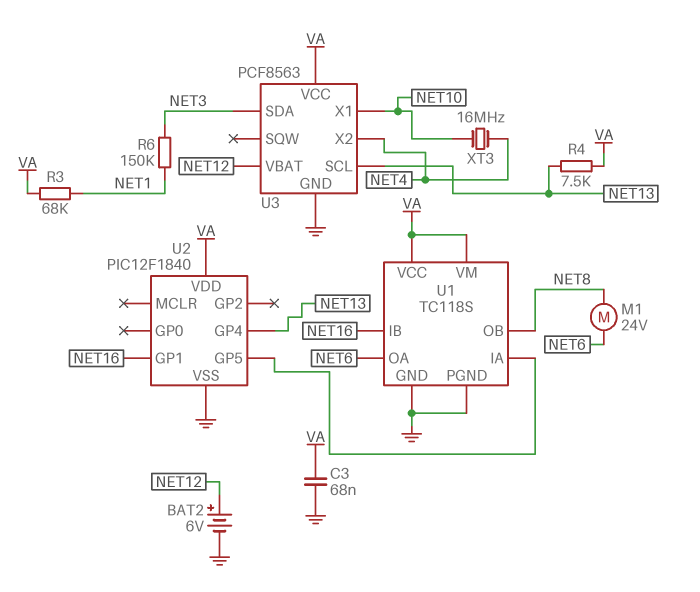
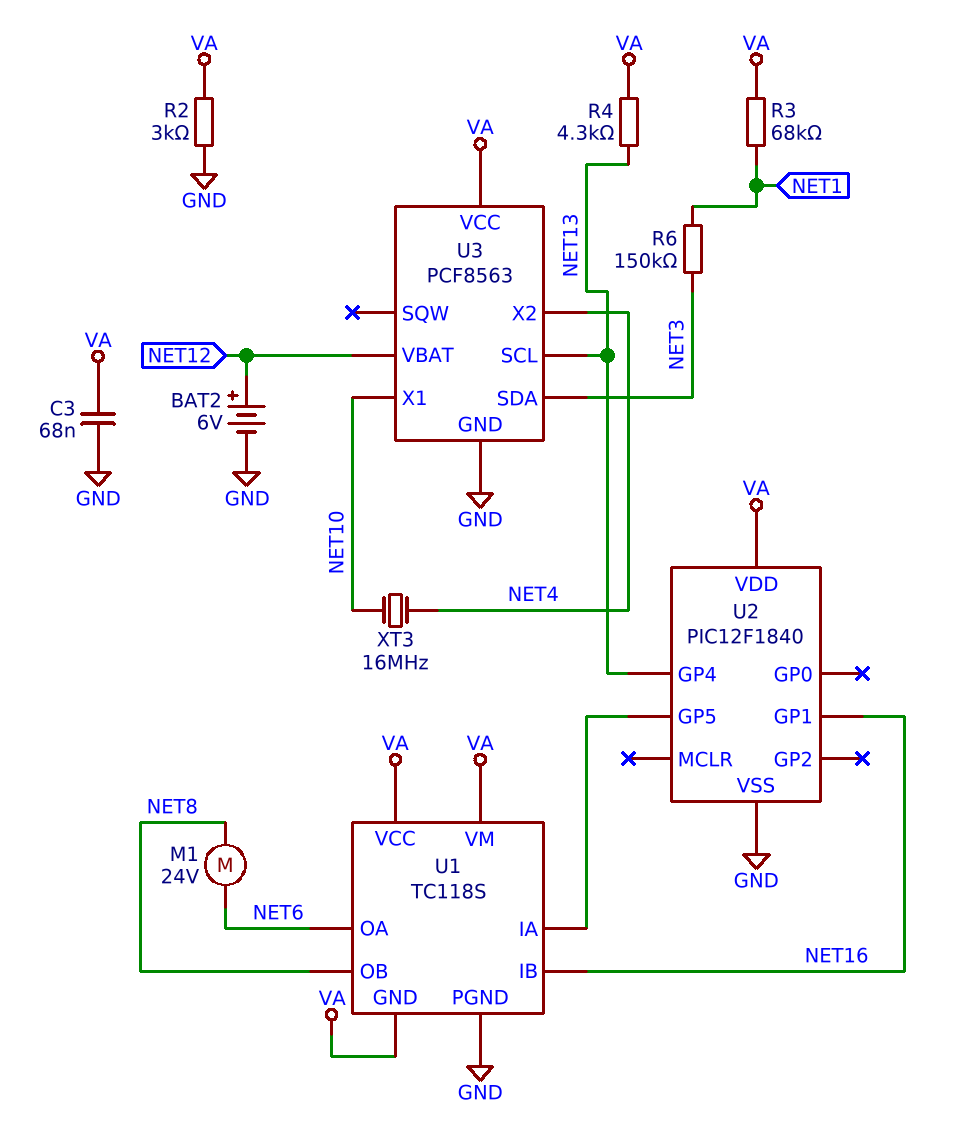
R2: none -> 3k (GND, VA)
R4: 7.5k (NET13, VA) -> 4.3k (NET13, VA)
U1 pin GND: GND -> VA

